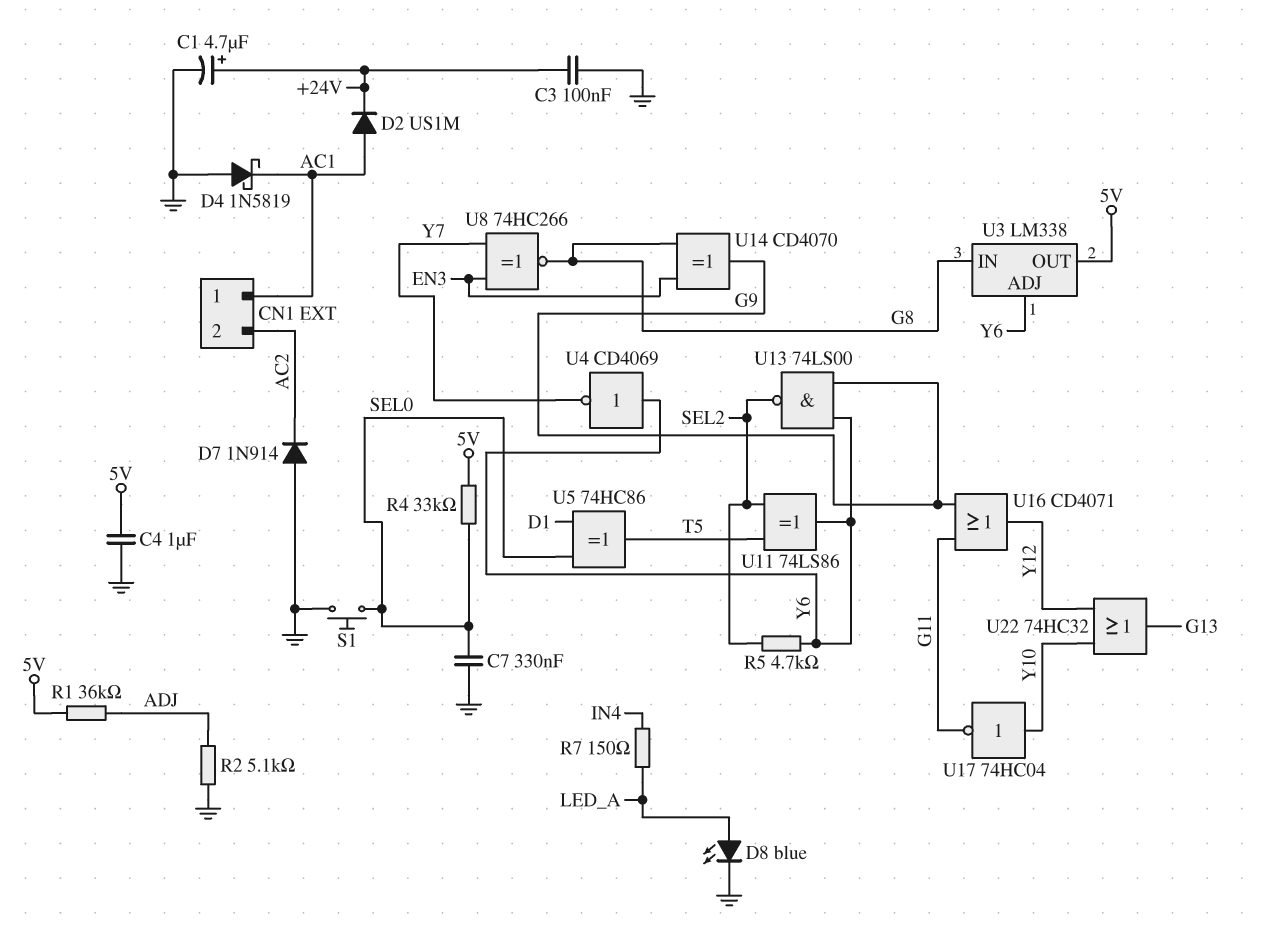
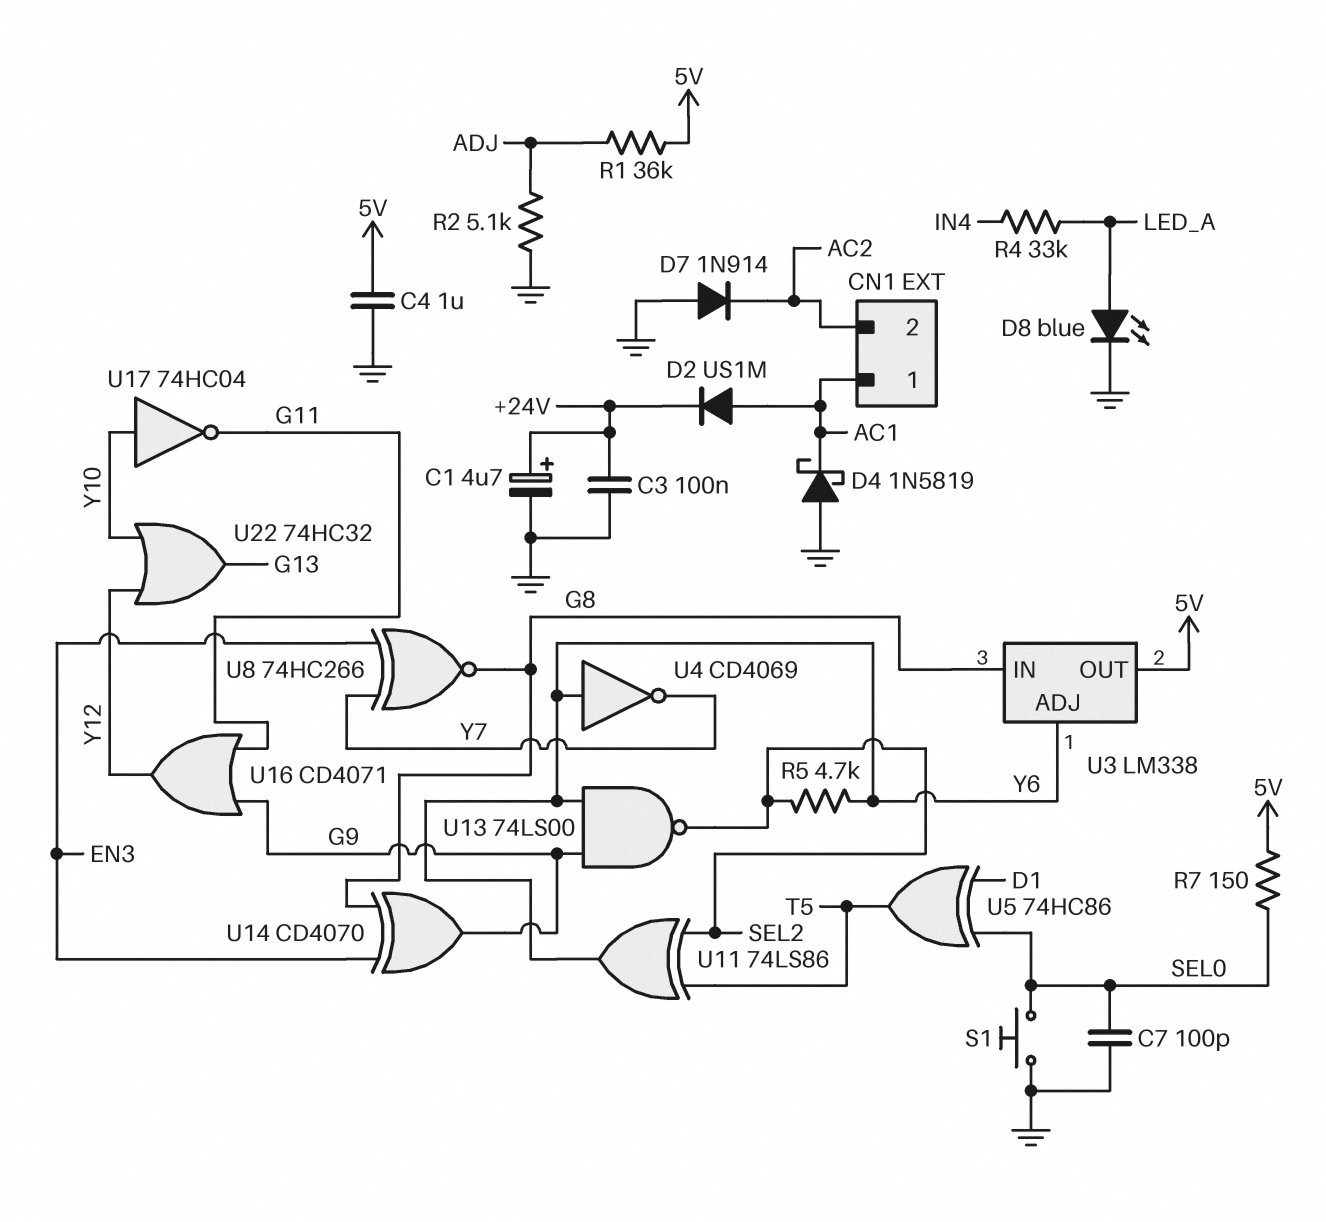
C7: 330nF (GND, SEL0) -> 100pF (GND, SEL0)
R4: 33k (5V, SEL0) -> 33k (IN4, LED_A)
R7: 150 (IN4, LED_A) -> 150 (5V, SEL0)

